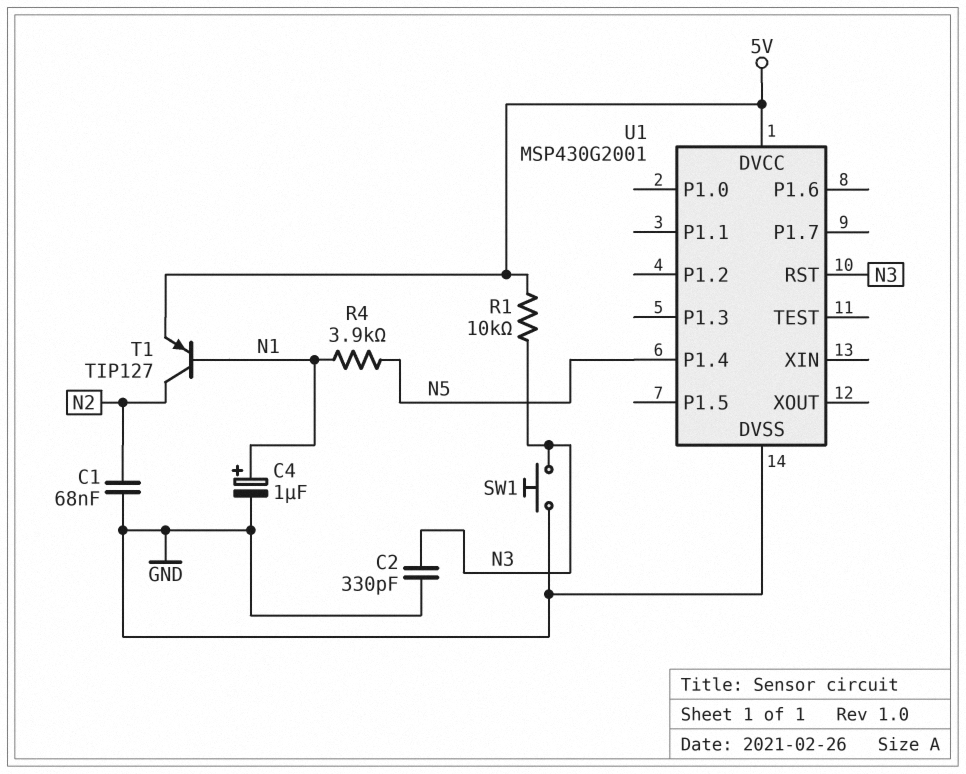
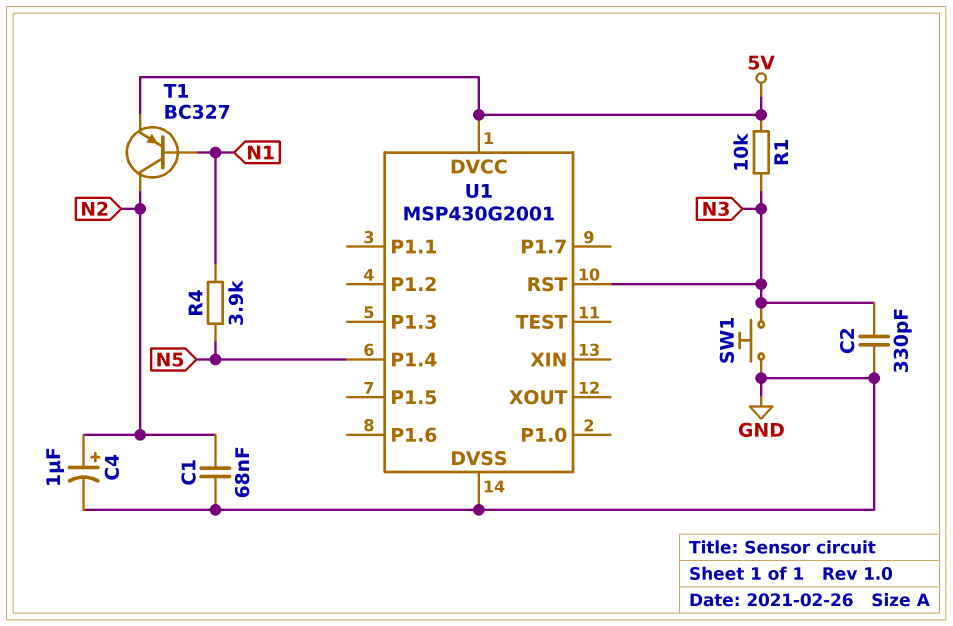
C4: 1uF (plus N1, minus GND) -> 1uF (plus N2, minus GND)
T1: PNP TIP127 (B N1, C N2, E 5V) -> PNP BC327 (B N1, C N2, E 5V)

